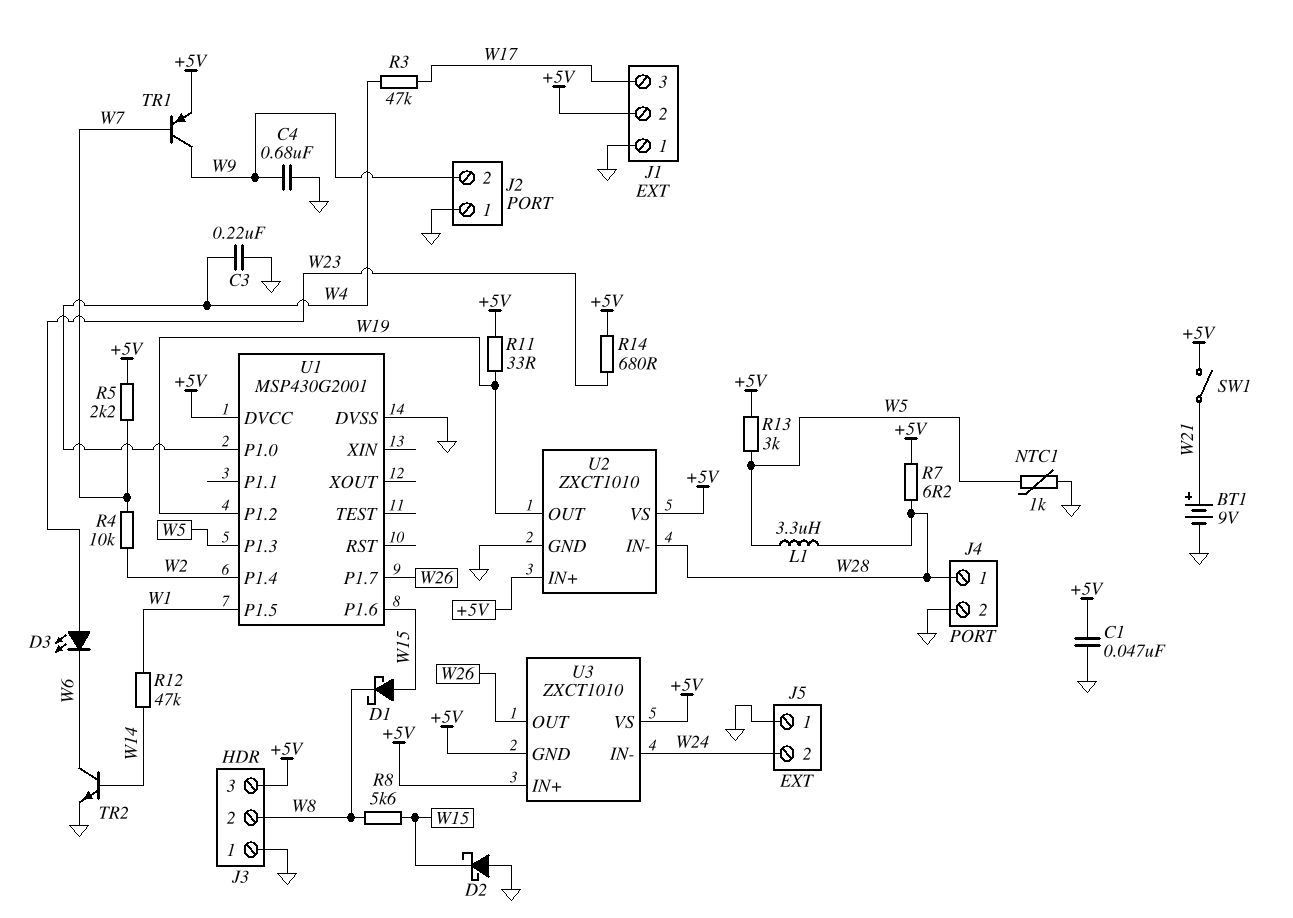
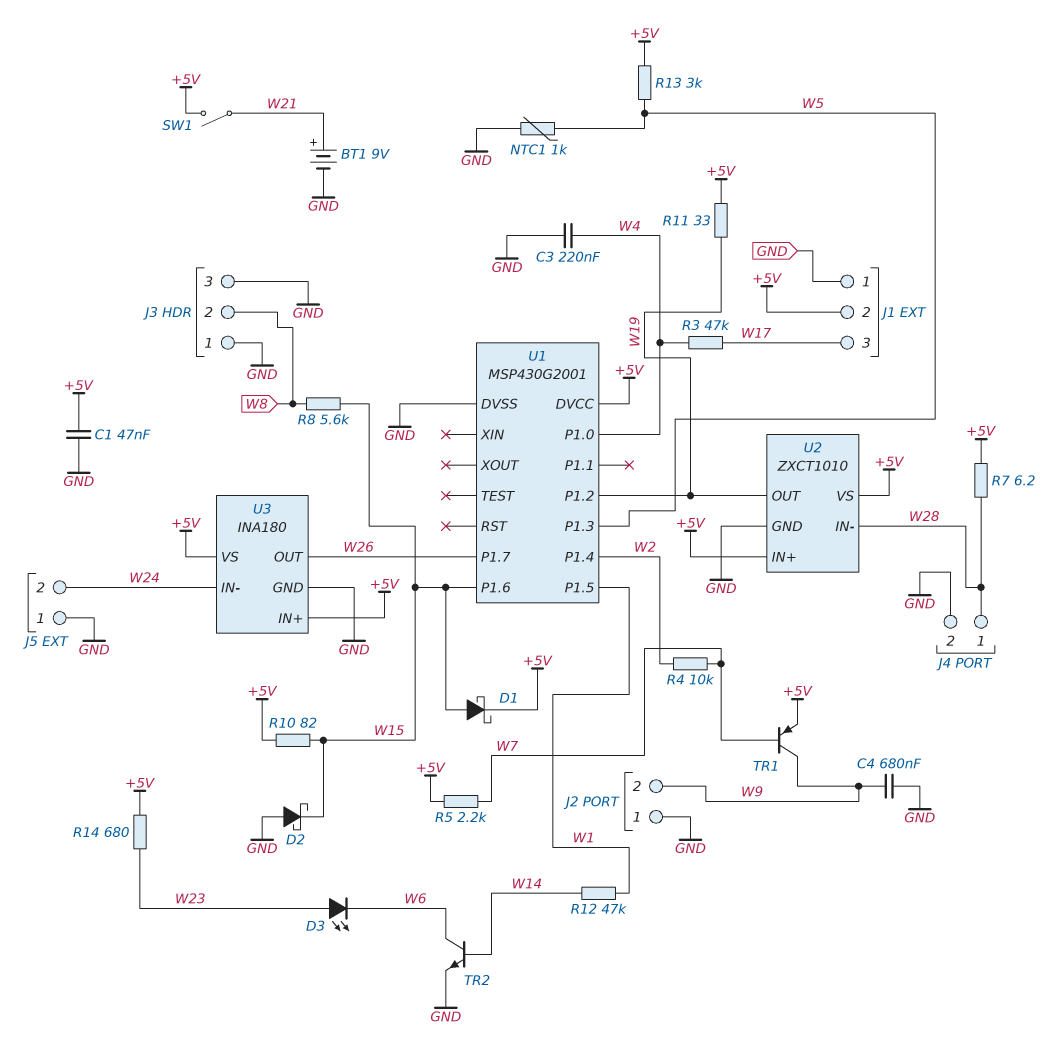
D1: schottky (A W15, K W8) -> schottky (A W15, K +5V)
J3 pin 3: +5V -> GND
L1: 3.3uH (W5, W28) -> none
R10: none -> 82 (+5V, W15)
U3: ZXCT1010 -> INA180
U3 pin GND: +5V -> GND

